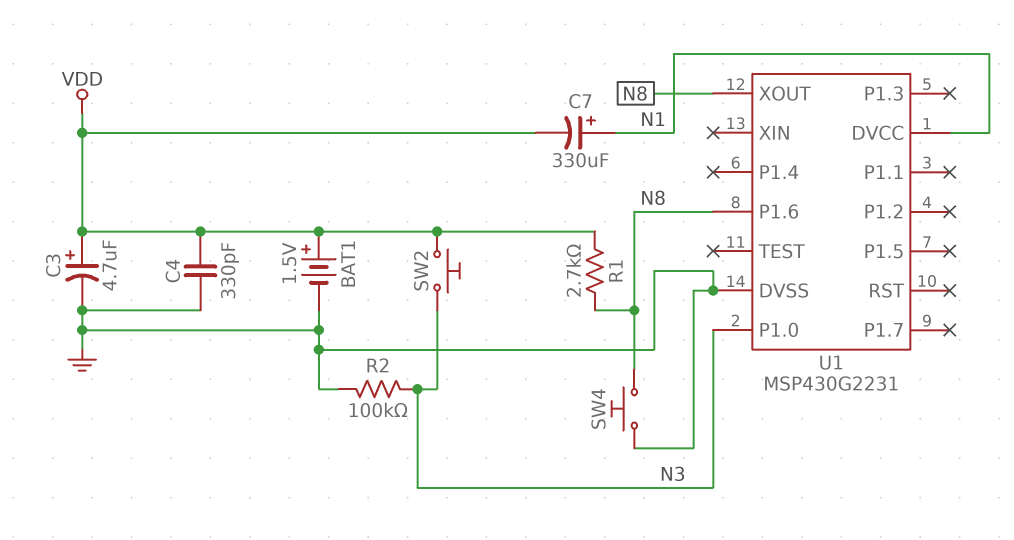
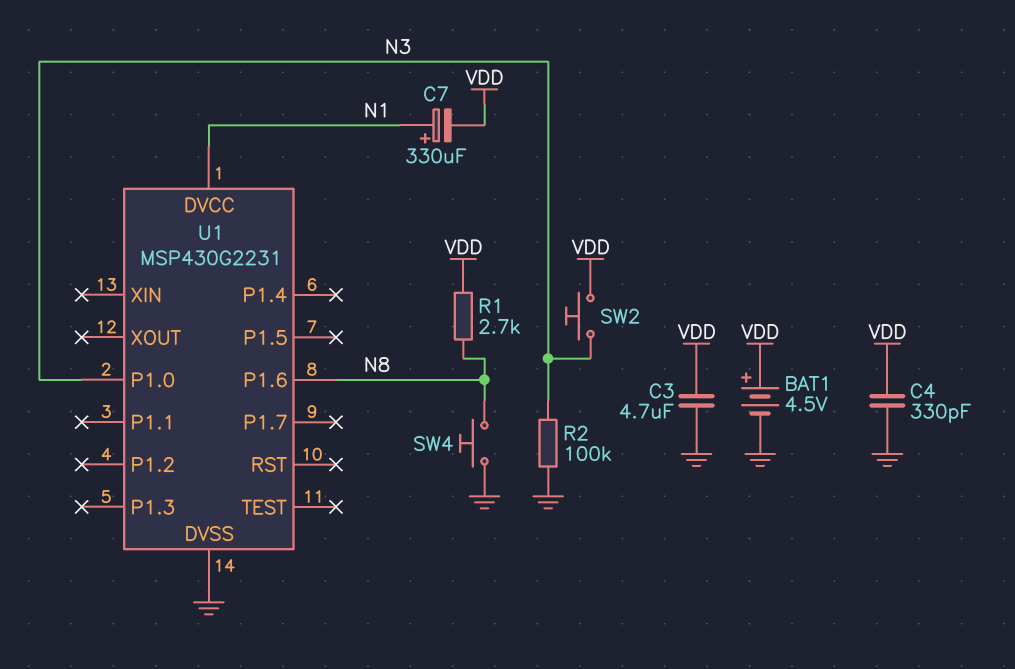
BAT1: 1.5V (plus VDD, minus GND) -> 4.5V (plus VDD, minus GND)
C3: 4.7uF (plus VDD, minus GND) -> 4.7uF (GND, VDD)
U1 pin XOUT: N8 -> none

